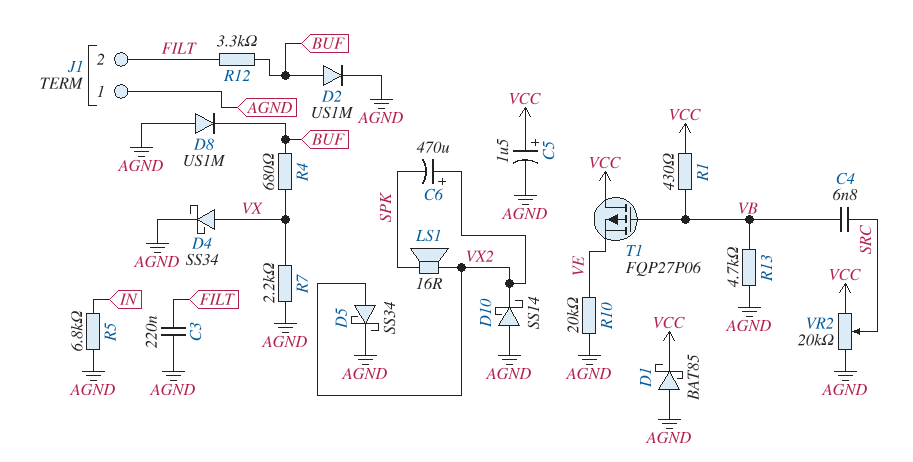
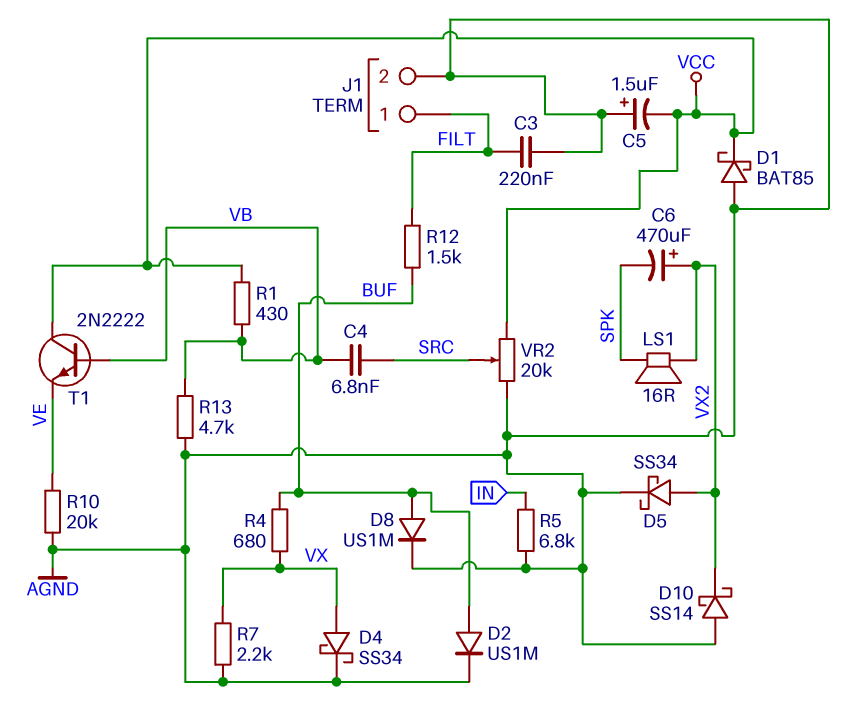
C5: 1.5uF (plus VCC, minus AGND) -> 1.5uF (plus AGND, minus VCC)
D8: diode US1M (A AGND, K BUF) -> diode US1M (A BUF, K AGND)
J1 pin 1: AGND -> FILT
J1 pin 2: FILT -> AGND
R12: 3.3k (BUF, FILT) -> 1.5k (BUF, FILT)
T1: PMOS FQP27P06 (G VB, D VCC, S VE) -> NPN 2N2222 (B VB, C VCC, E VE)

